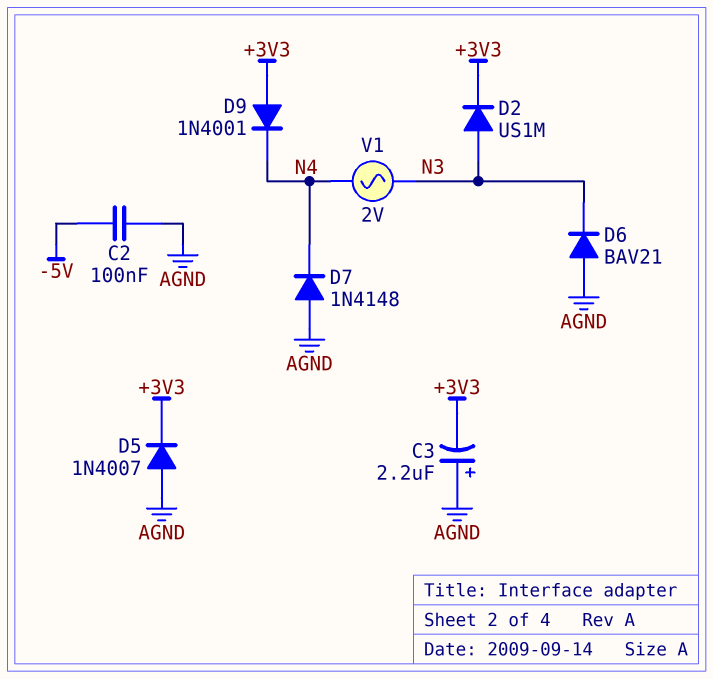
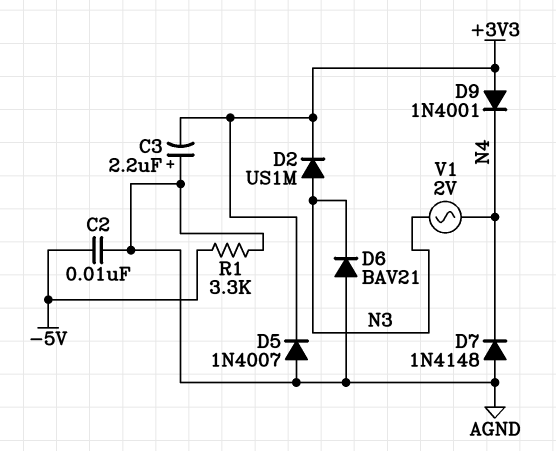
C2: 100nF (-5V, AGND) -> 10nF (-5V, AGND)
R1: none -> 3.3k (-5V, AGND)

